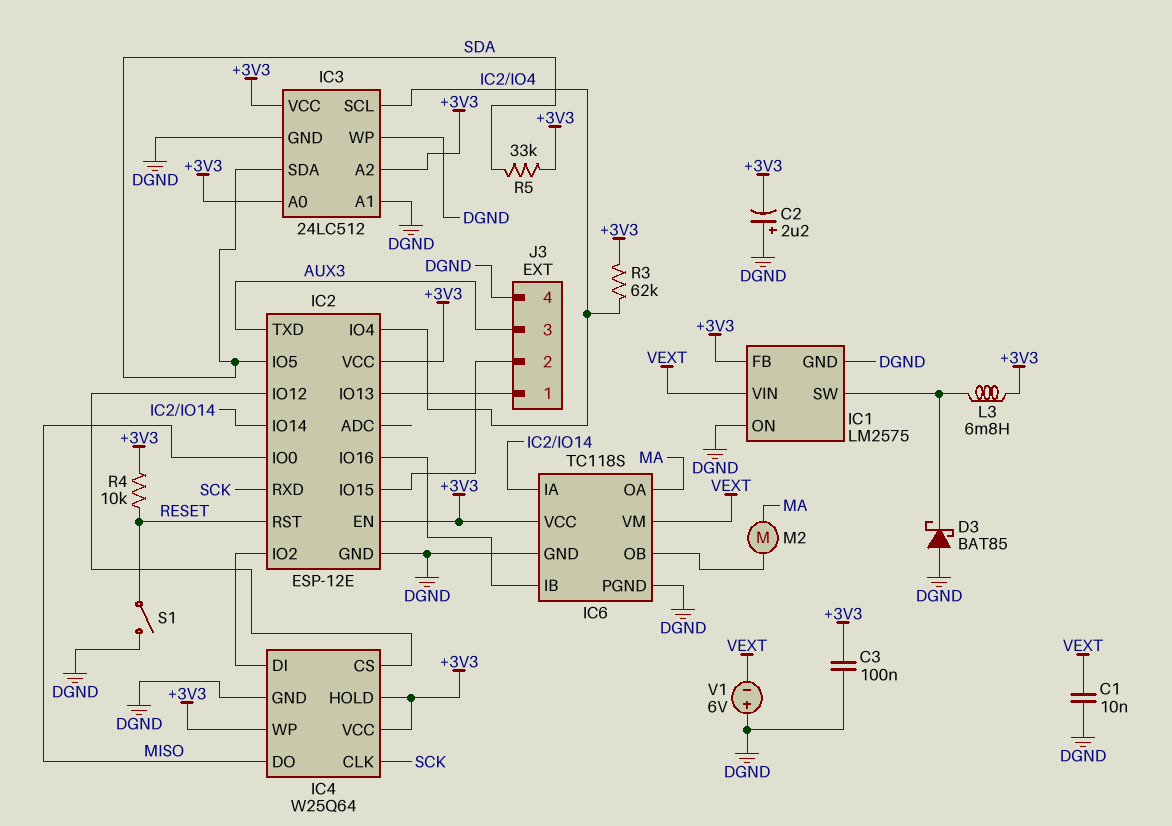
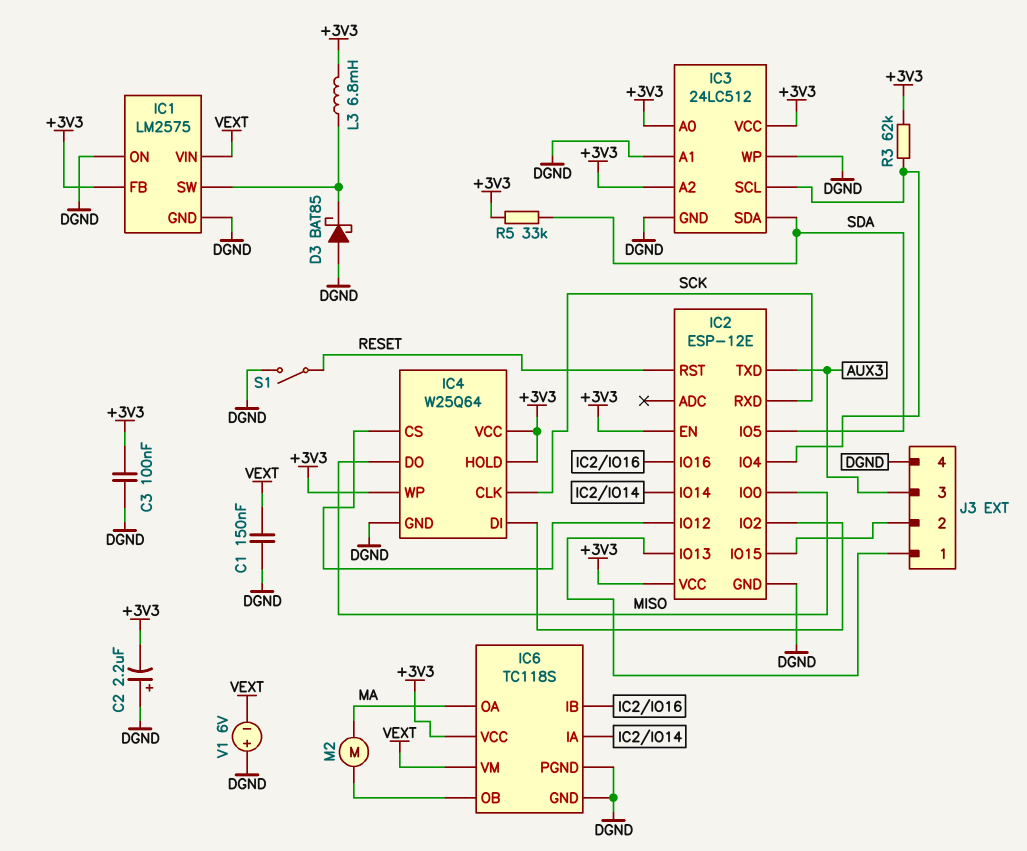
C1: 10nF (DGND, VEXT) -> 150nF (DGND, VEXT)
R4: 10k (+3V3, RESET) -> none

